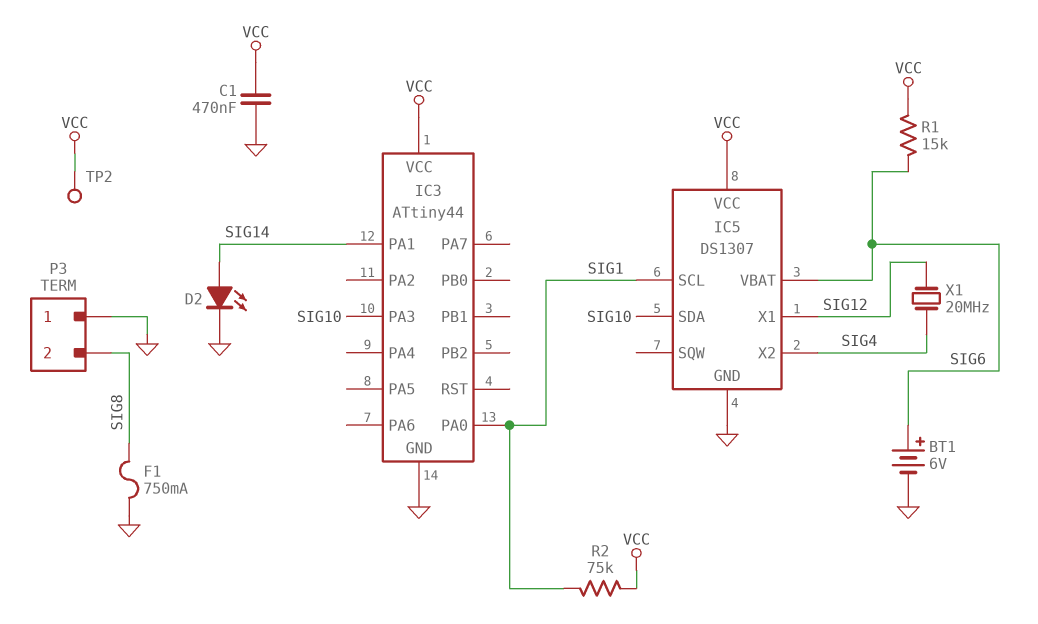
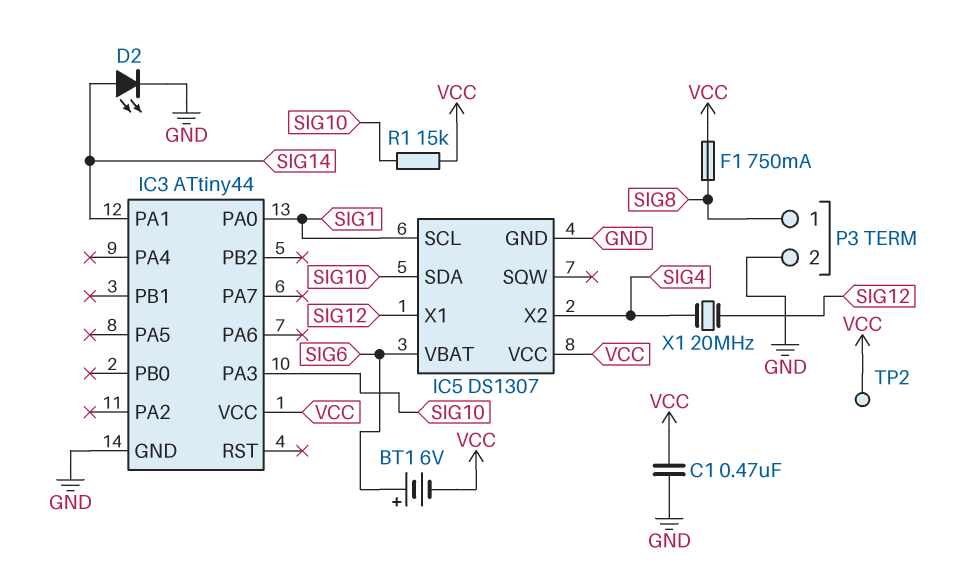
BT1: 6V (plus SIG6, minus GND) -> 6V (plus SIG6, minus VCC)
F1: 750mA (GND, SIG8) -> 750mA (SIG8, VCC)
P3 pin 1: GND -> SIG8
P3 pin 2: SIG8 -> GND
R1: 15k (SIG6, VCC) -> 15k (SIG10, VCC)
R2: 75k (SIG1, VCC) -> none

